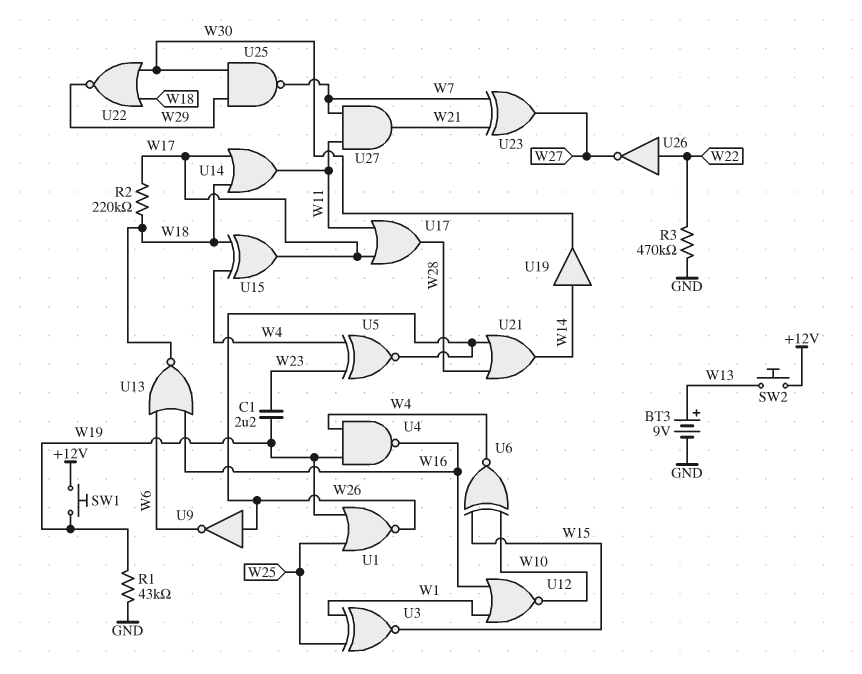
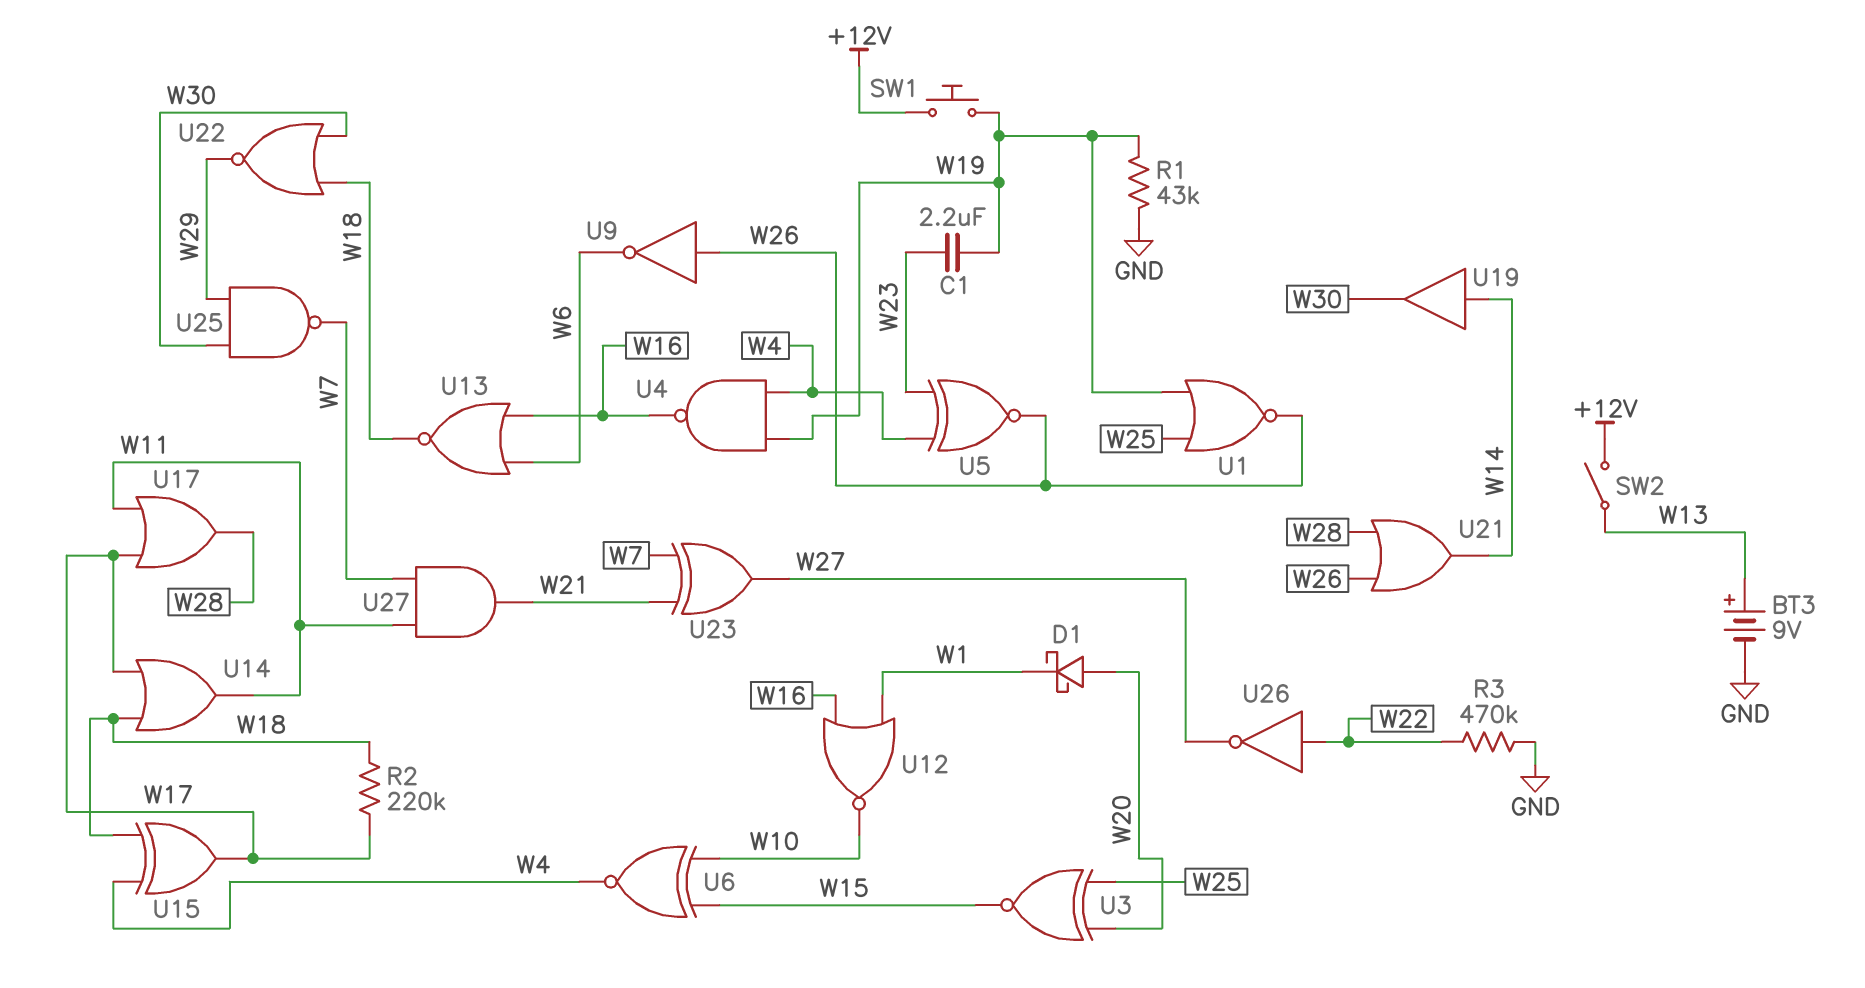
D1: none -> schottky (A W20, K W1)
SW2: button (+12V, W13) -> switch (+12V, W13)
U3: XNOR (in W1, in W25, out W15) -> XNOR (in W20, in W25, out W15)

